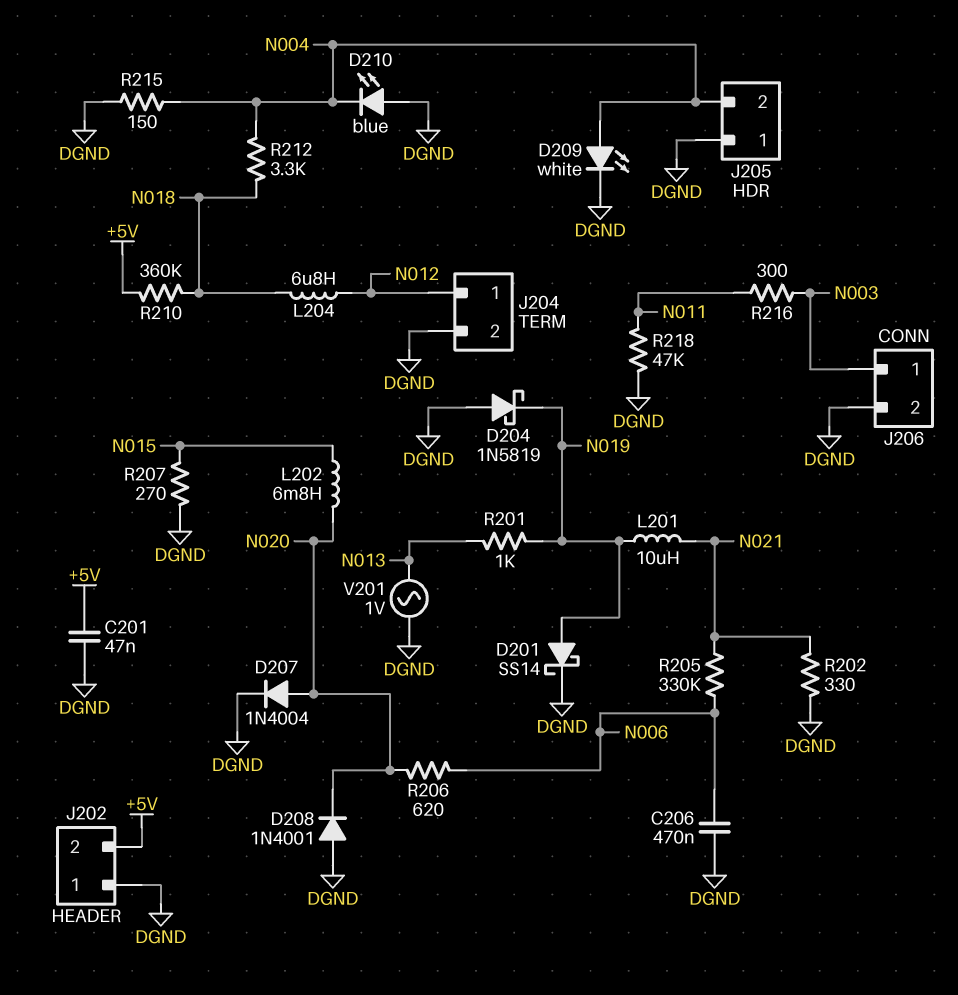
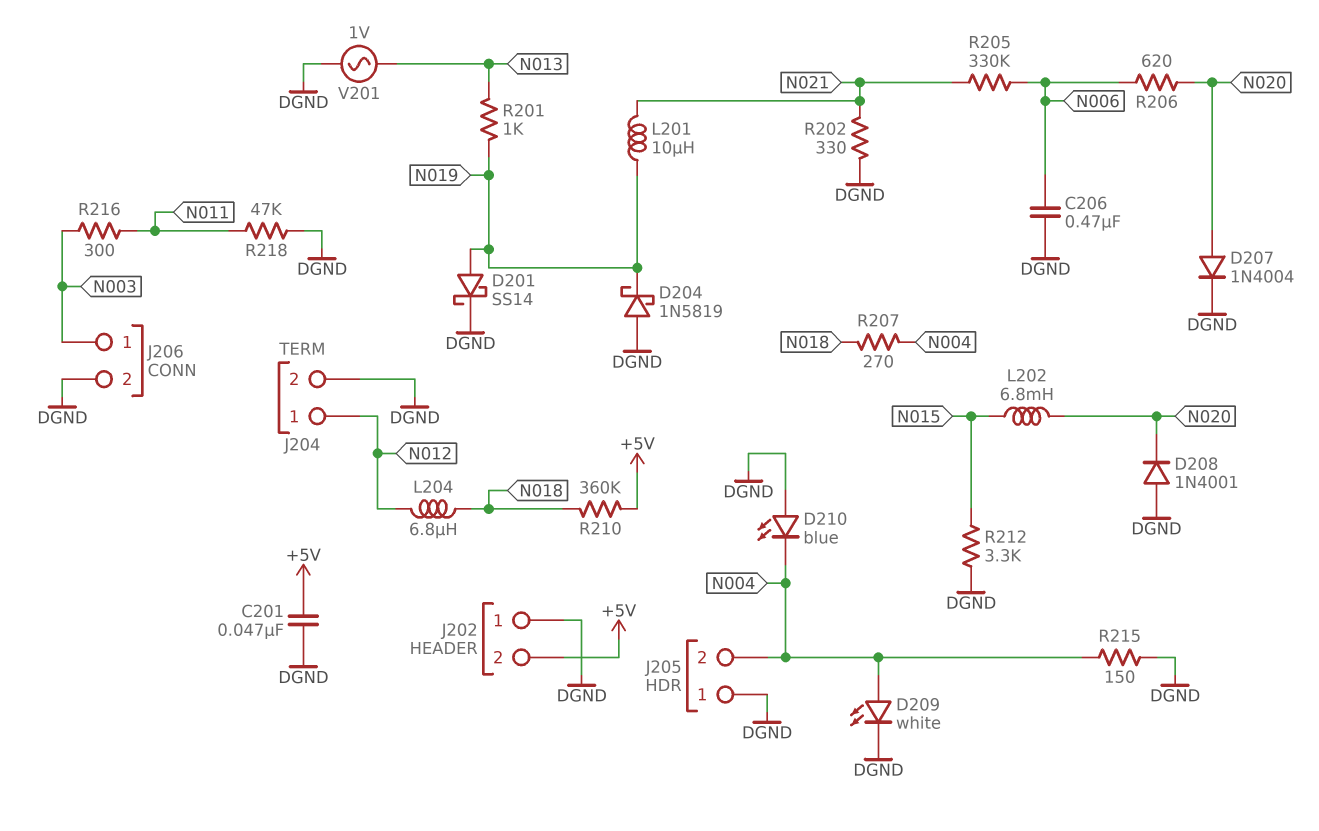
R207: 270 (DGND, N015) -> 270 (N004, N018)
R212: 3.3k (N004, N018) -> 3.3k (DGND, N015)

